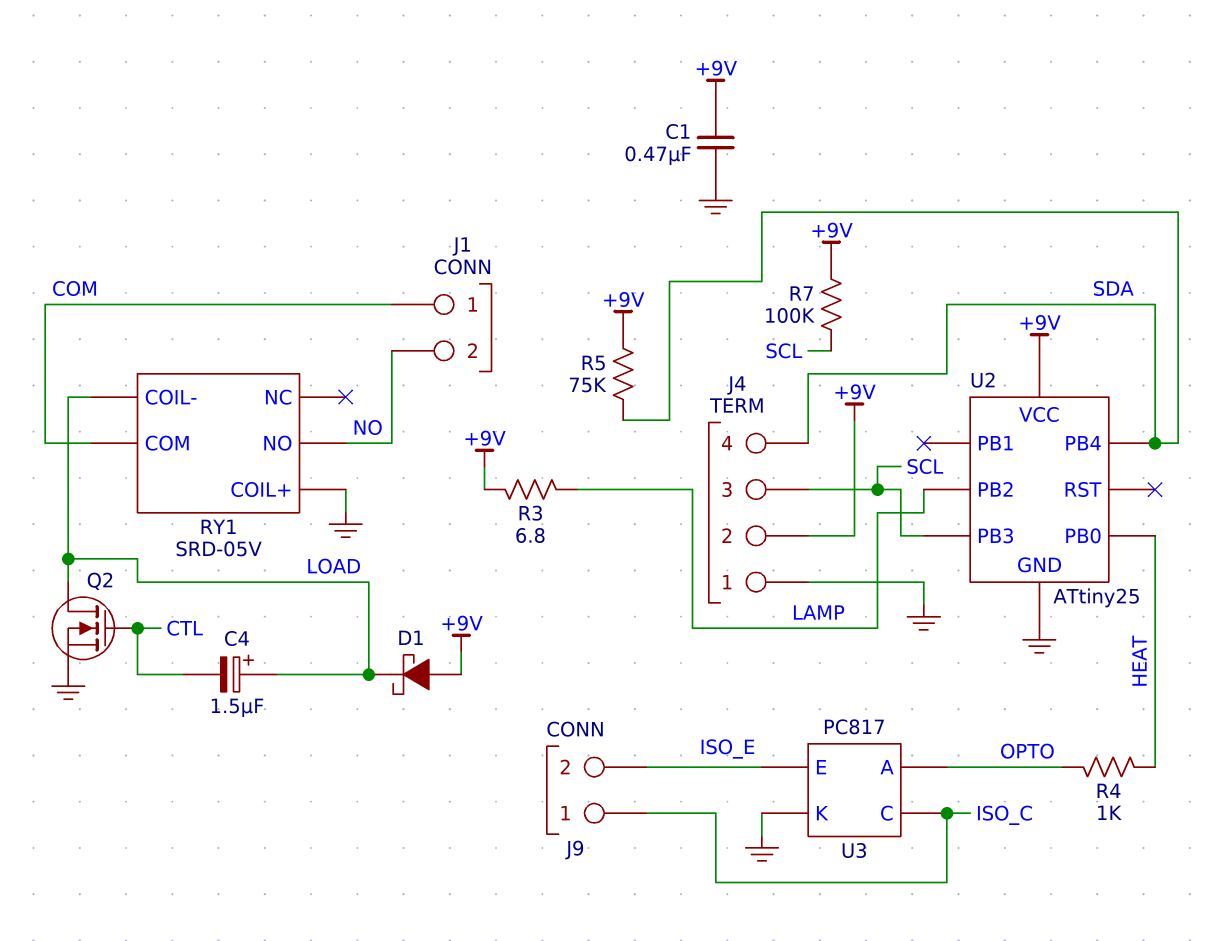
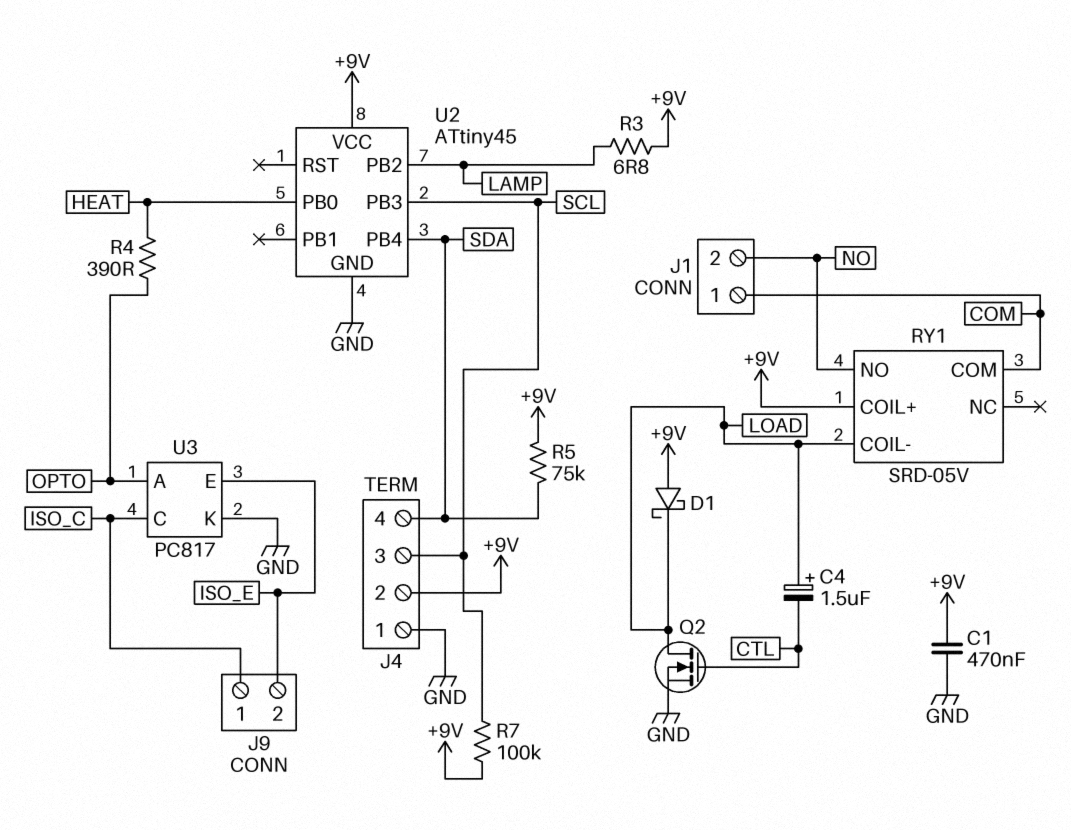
R4: 1k (HEAT, OPTO) -> 390 (HEAT, OPTO)
RY1 pin COIL+: GND -> +9V
U2: ATtiny25 -> ATtiny45

